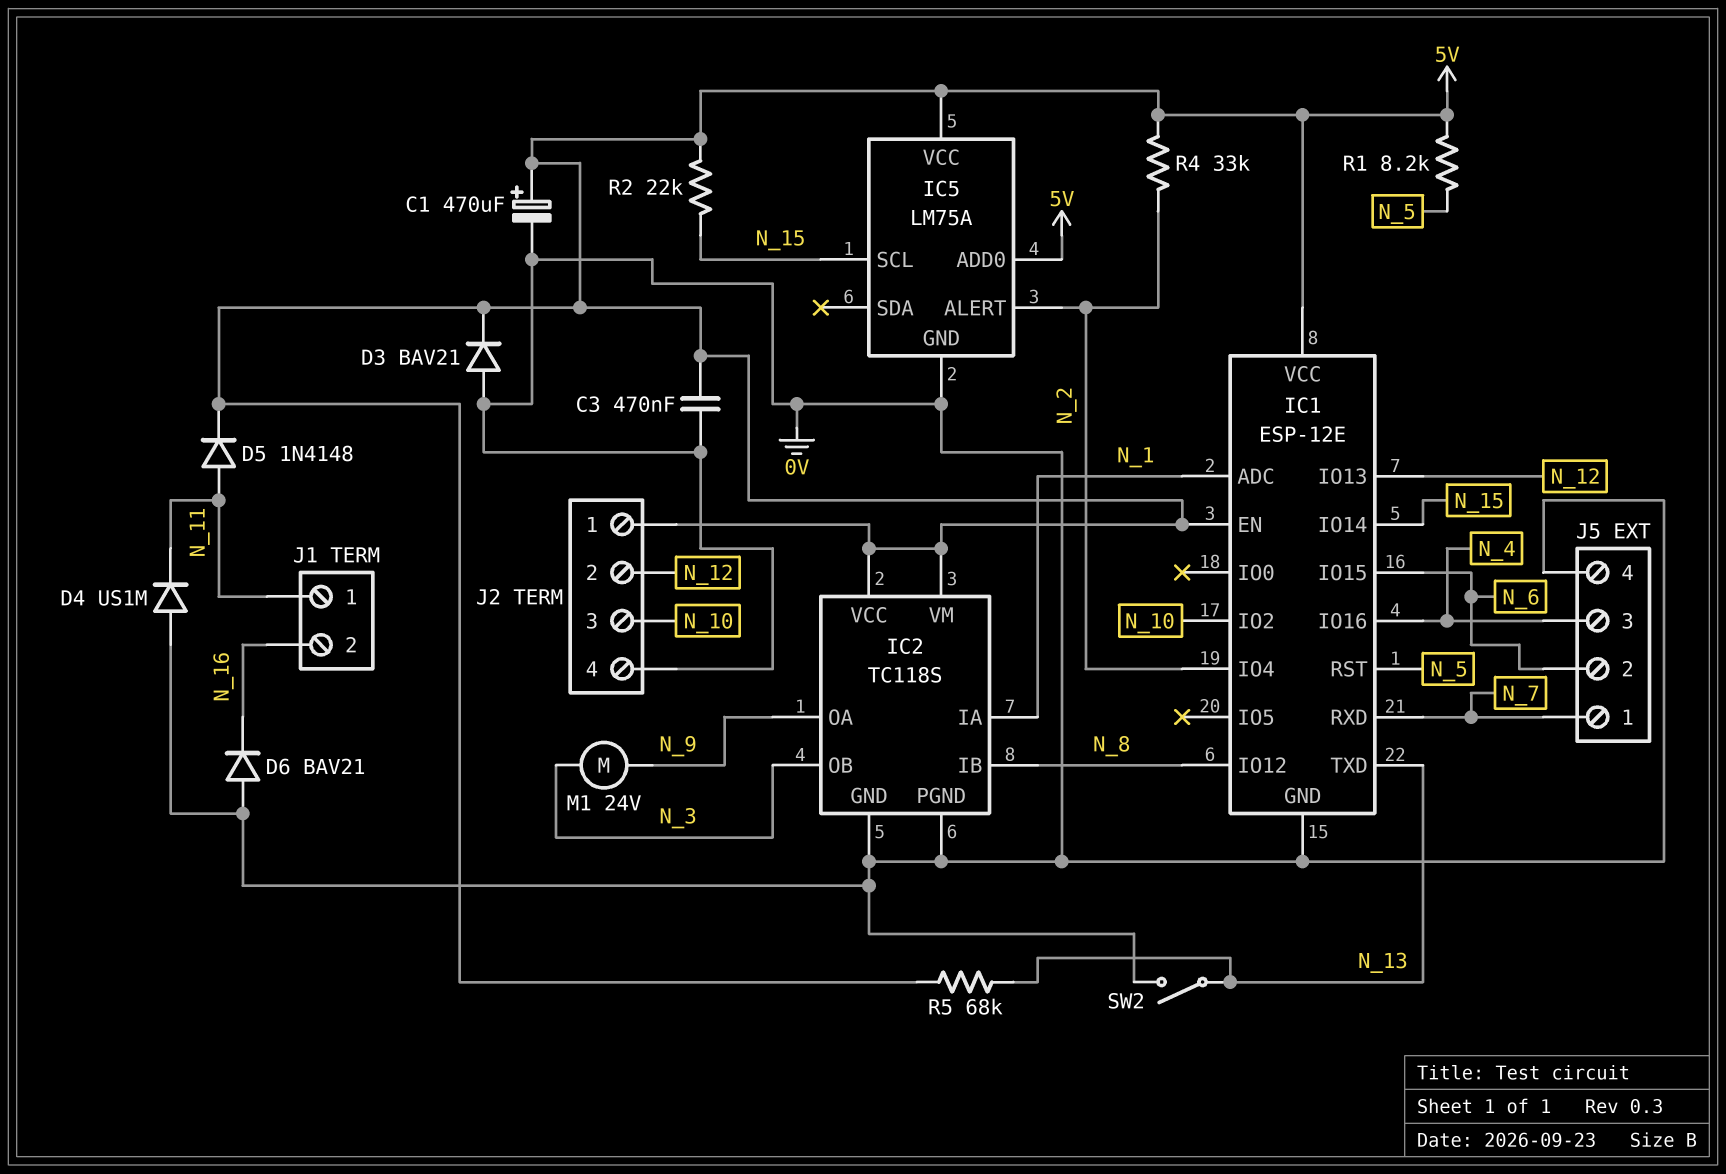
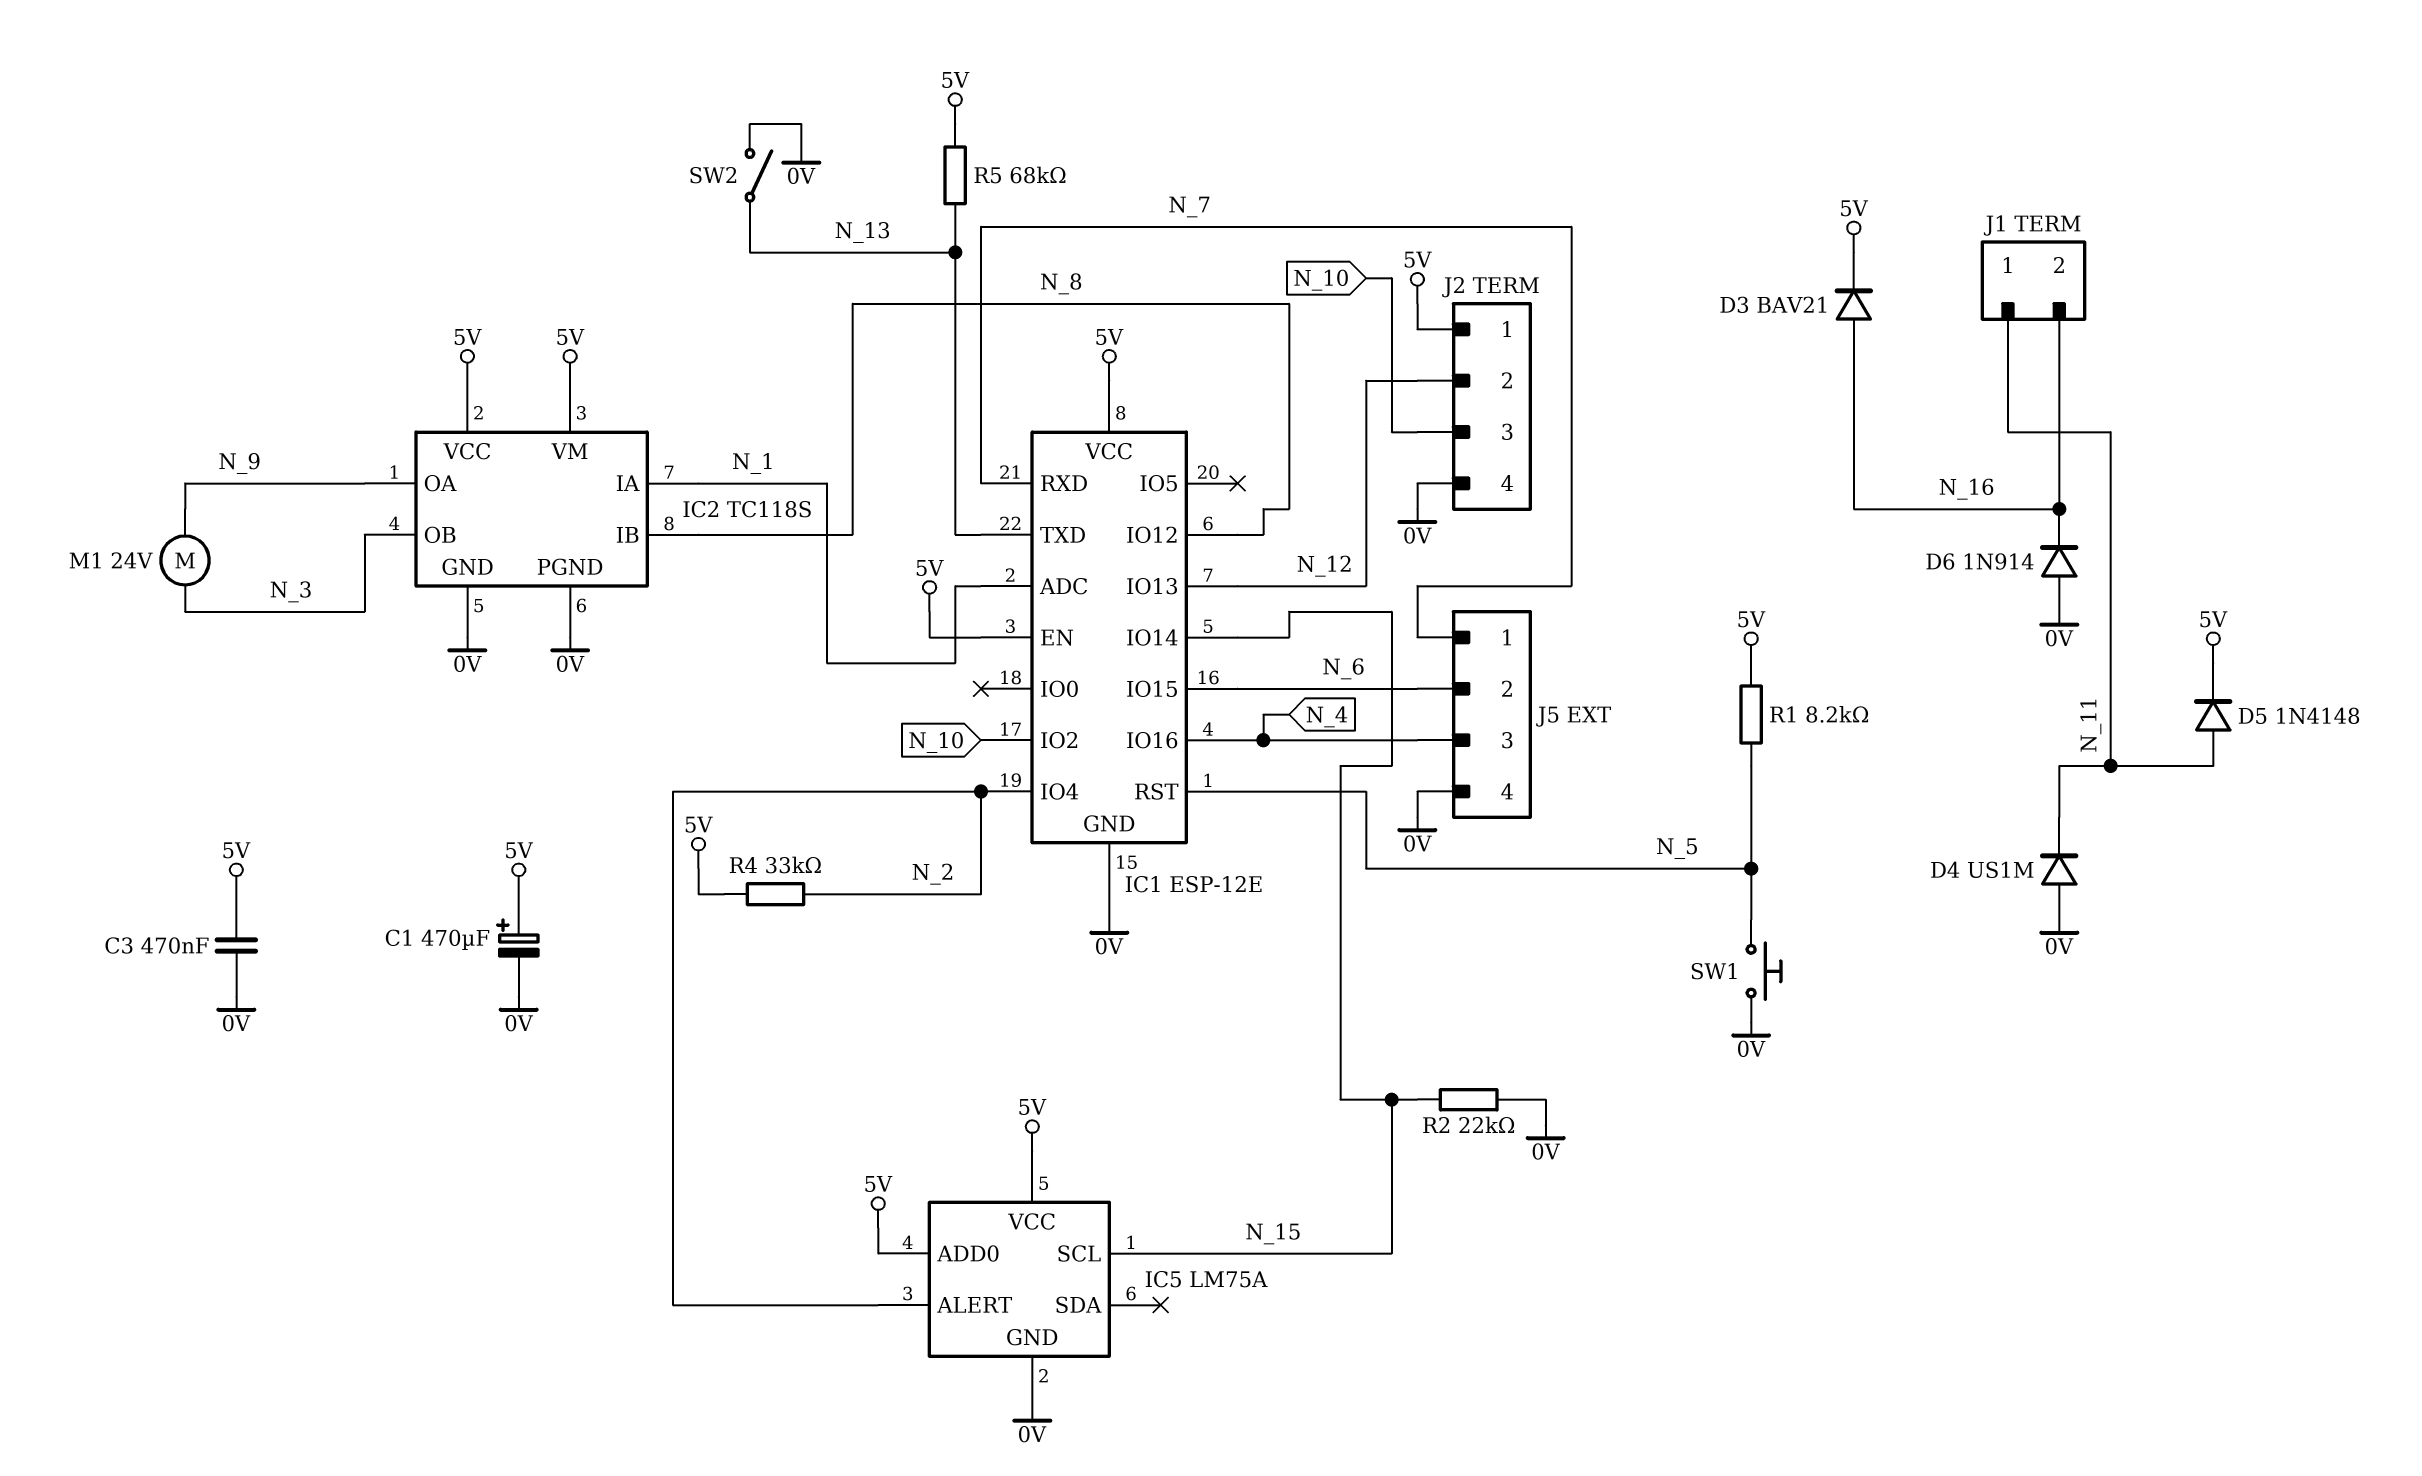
D3: diode BAV21 (A 0V, K 5V) -> diode BAV21 (A N_16, K 5V)
D6: diode BAV21 (A 0V, K N_16) -> diode 1N914 (A 0V, K N_16)
R2: 22k (5V, N_15) -> 22k (0V, N_15)
SW1: none -> button (0V, N_5)

